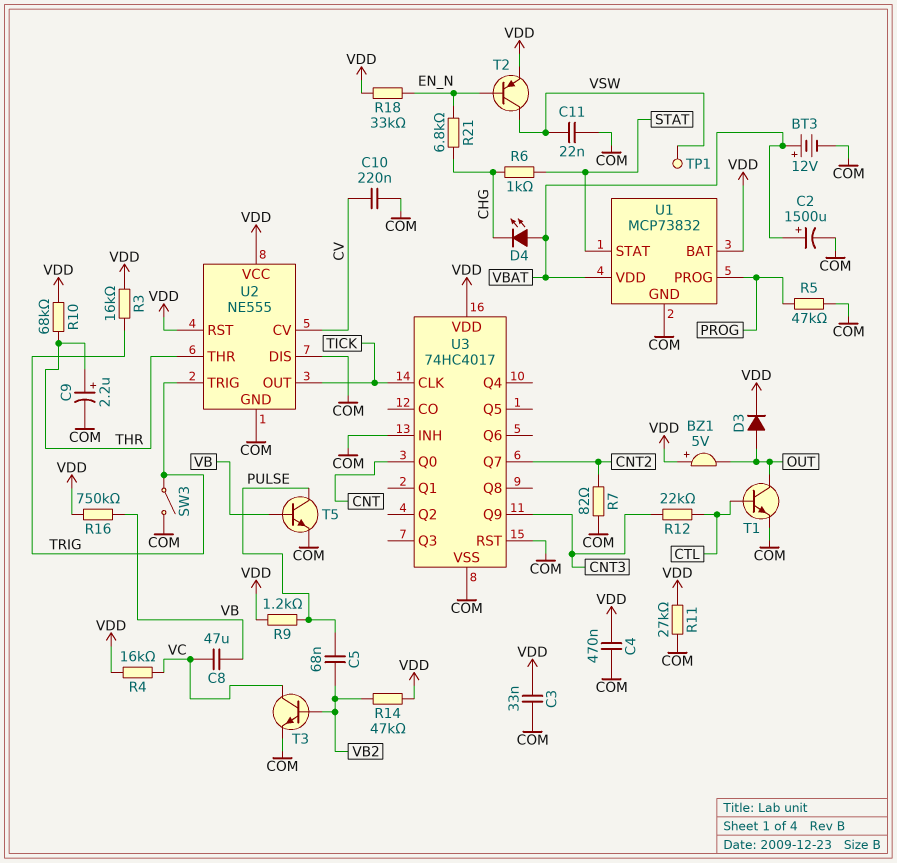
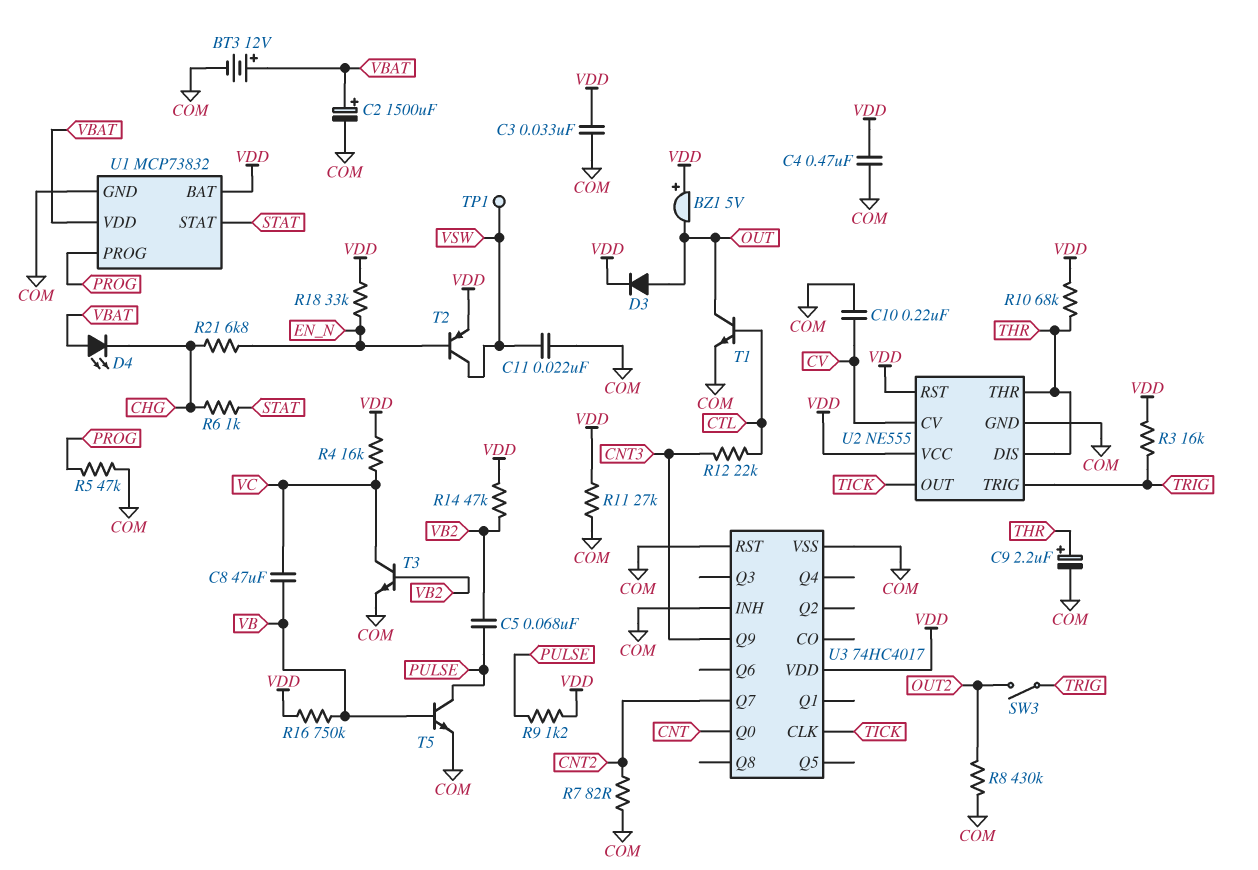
R8: none -> 430k (COM, OUT2)
SW3: switch (COM, TRIG) -> switch (OUT2, TRIG)
U2 pin DIS: COM -> THR

